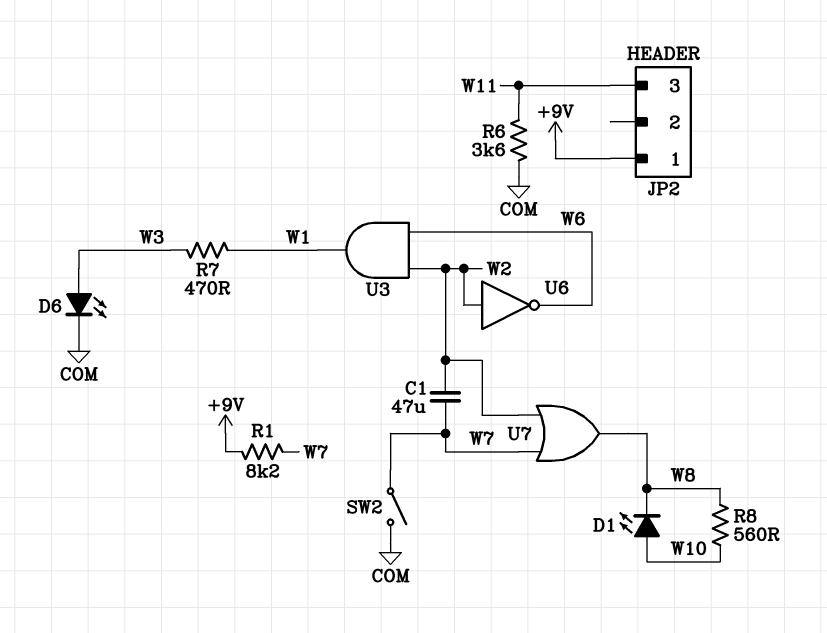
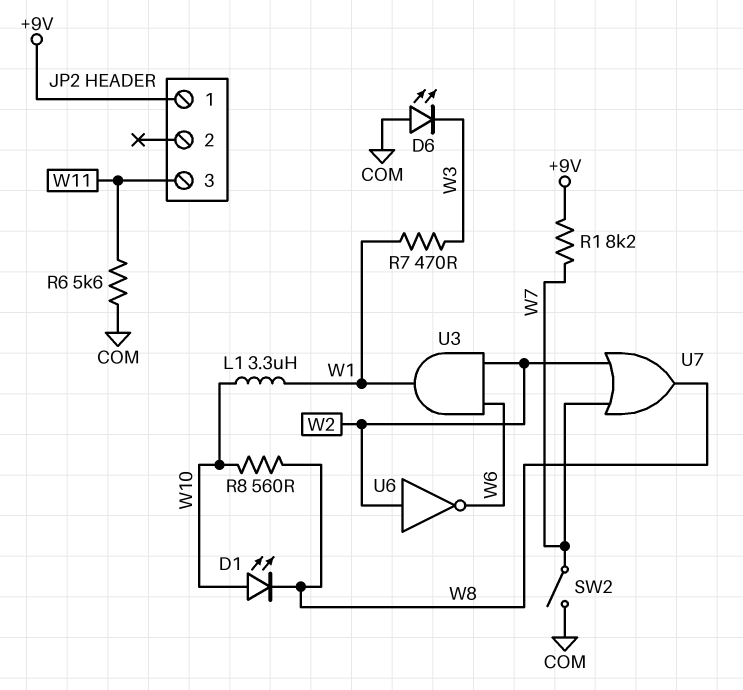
C1: 47uF (W2, W7) -> none
D6: LED (A W3, K COM) -> LED (A COM, K W3)
L1: none -> 3.3uH (W1, W10)
R6: 3.6k (COM, W11) -> 5.6k (COM, W11)

